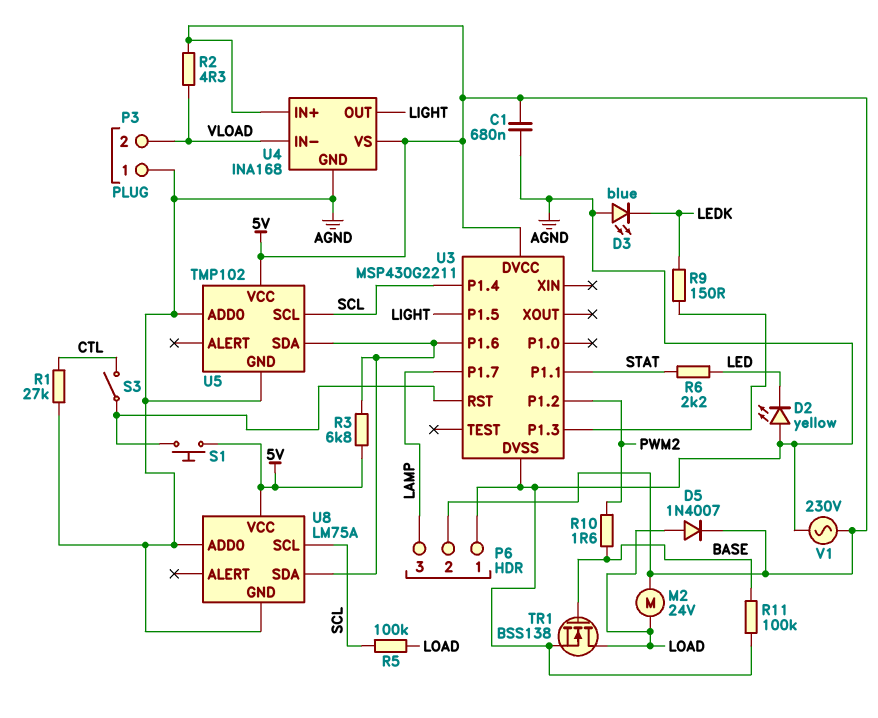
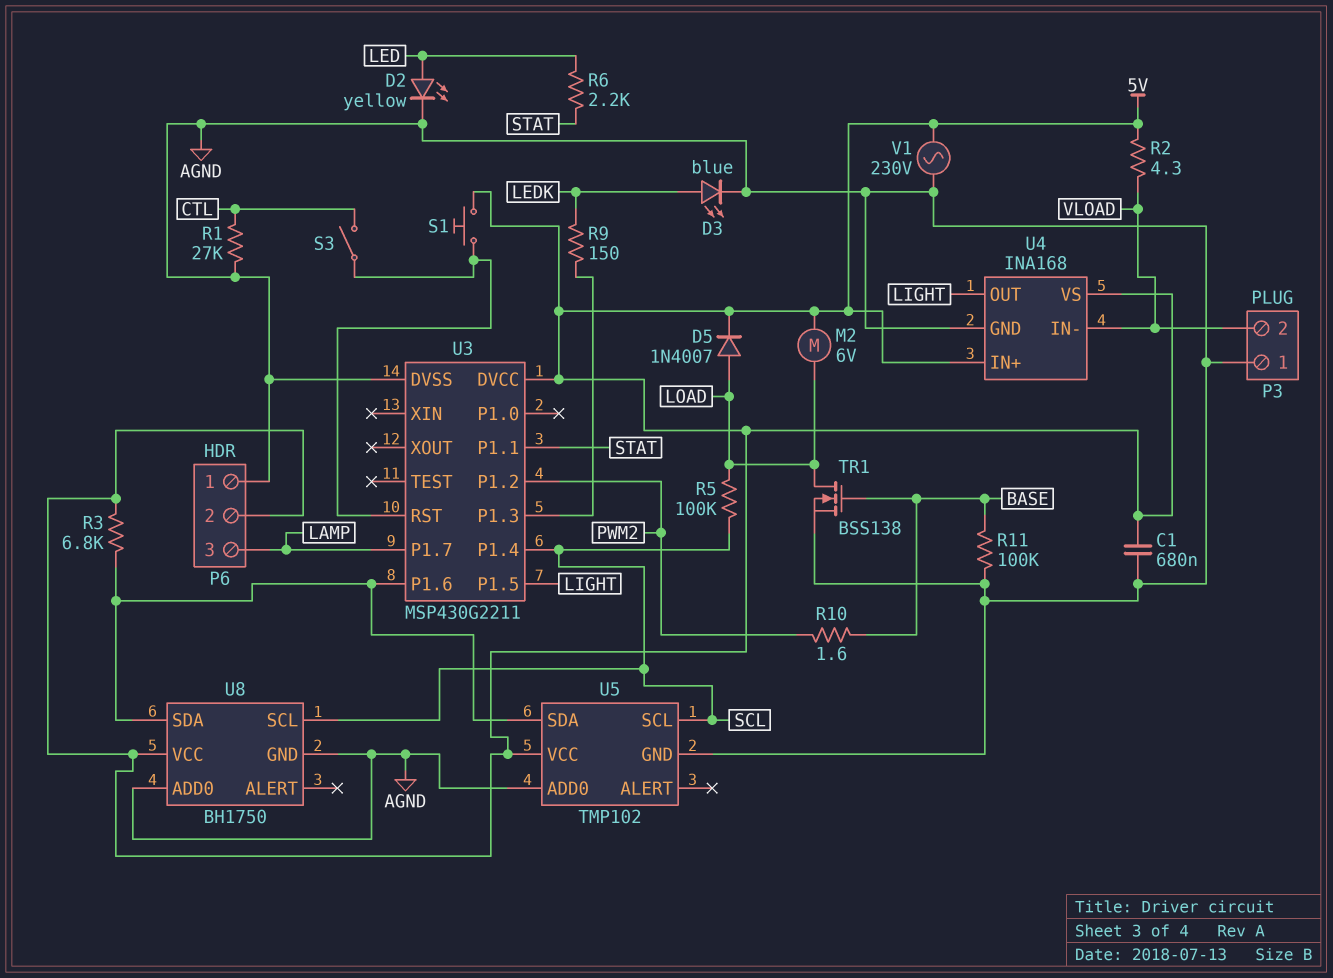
D2: LED yellow (A AGND, K LED) -> LED yellow (A LED, K AGND)
D3: LED blue (A AGND, K LEDK) -> LED blue (A LEDK, K AGND)
M2: motor 24V (5V, LOAD) -> motor 6V (5V, LOAD)
U8: LM75A -> BH1750

